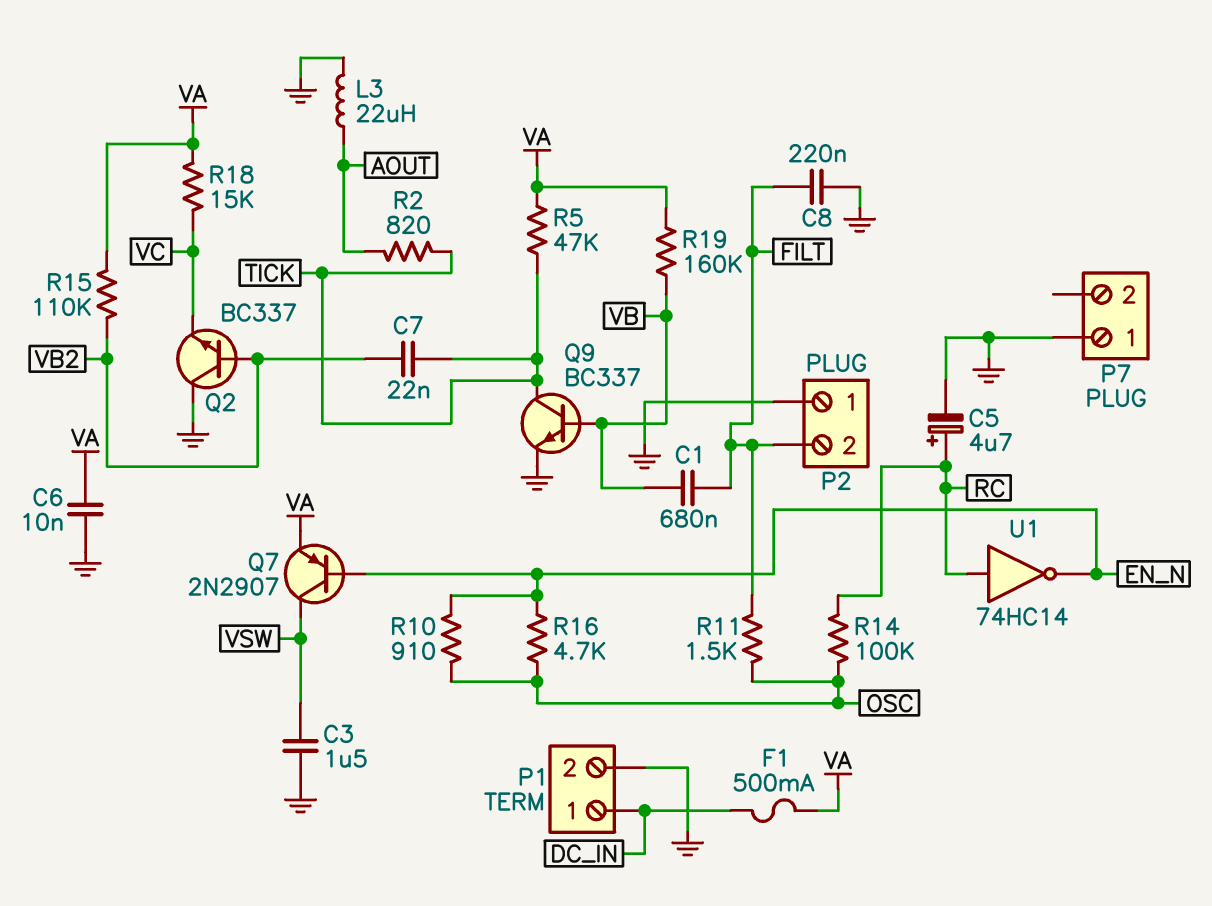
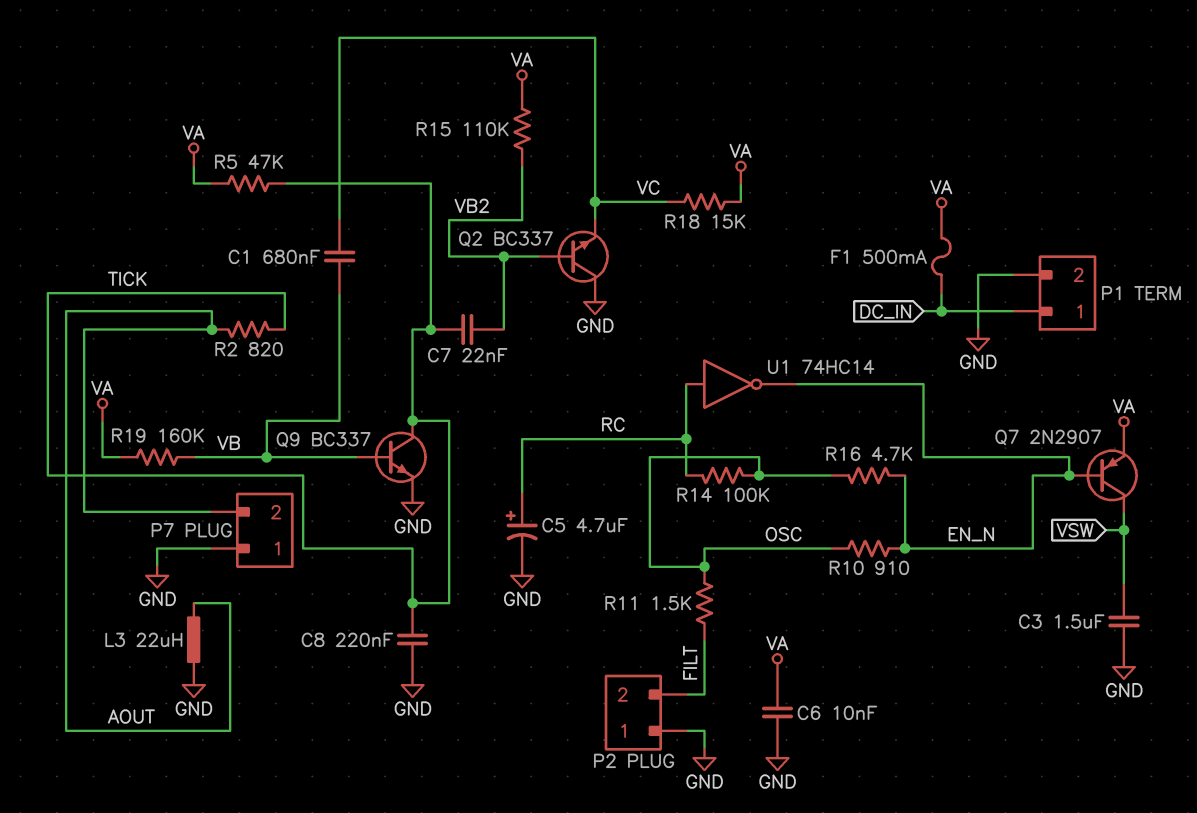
C1: 680nF (FILT, VB) -> 680nF (VB, VC)
C8: 220nF (FILT, GND) -> 220nF (GND, TICK)
P7 pin 2: none -> AOUT

